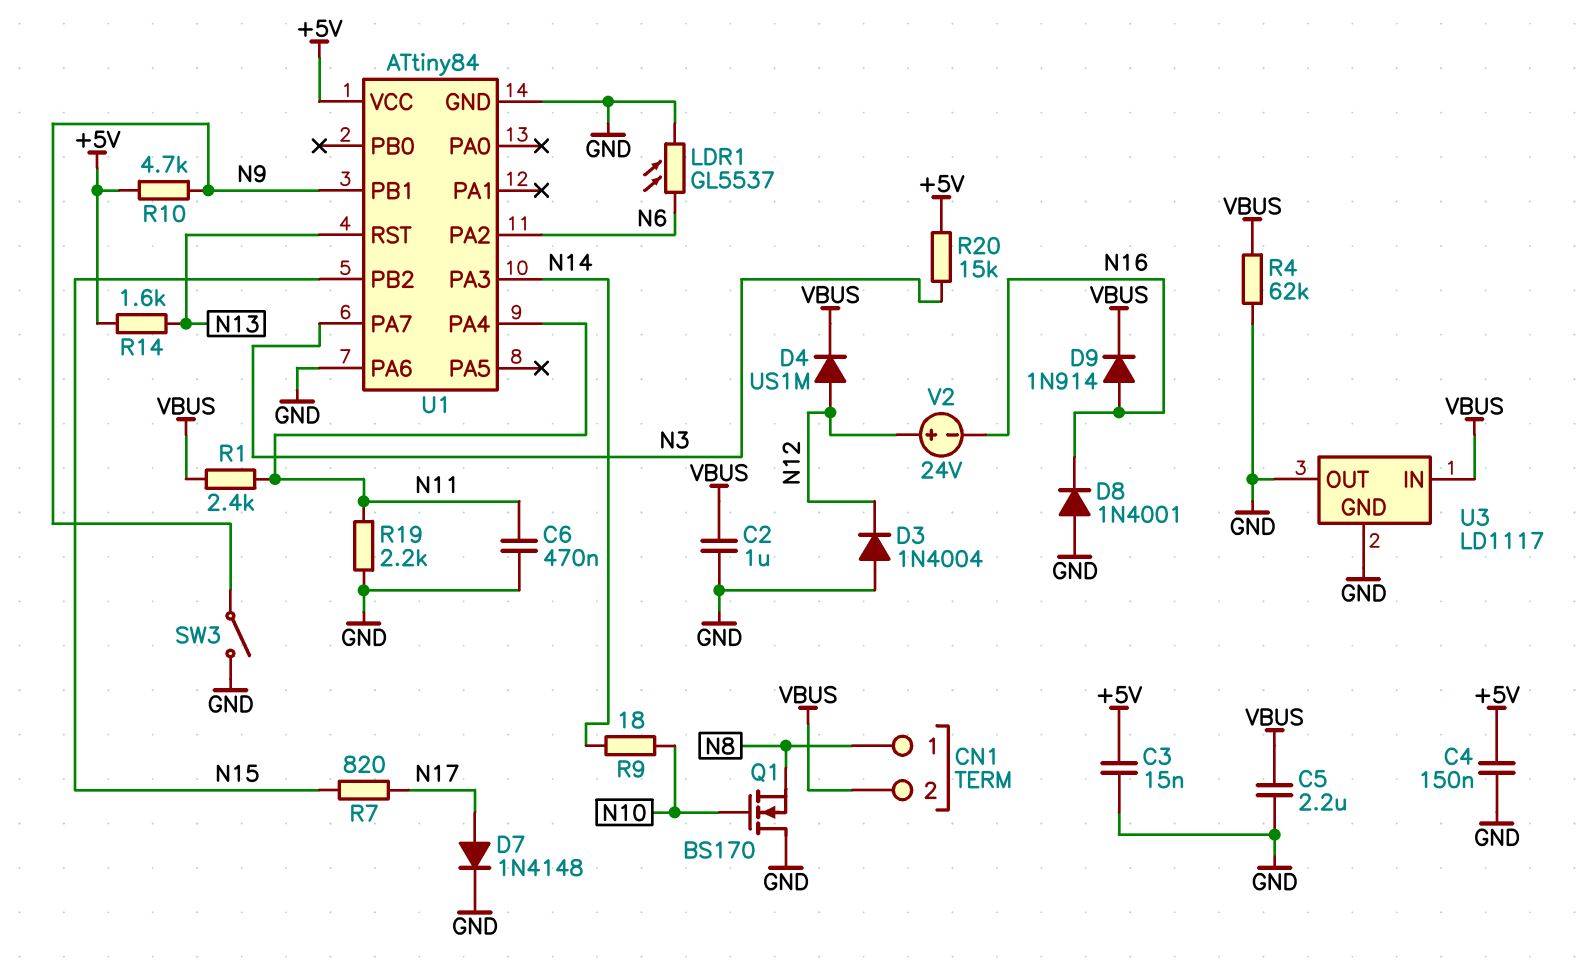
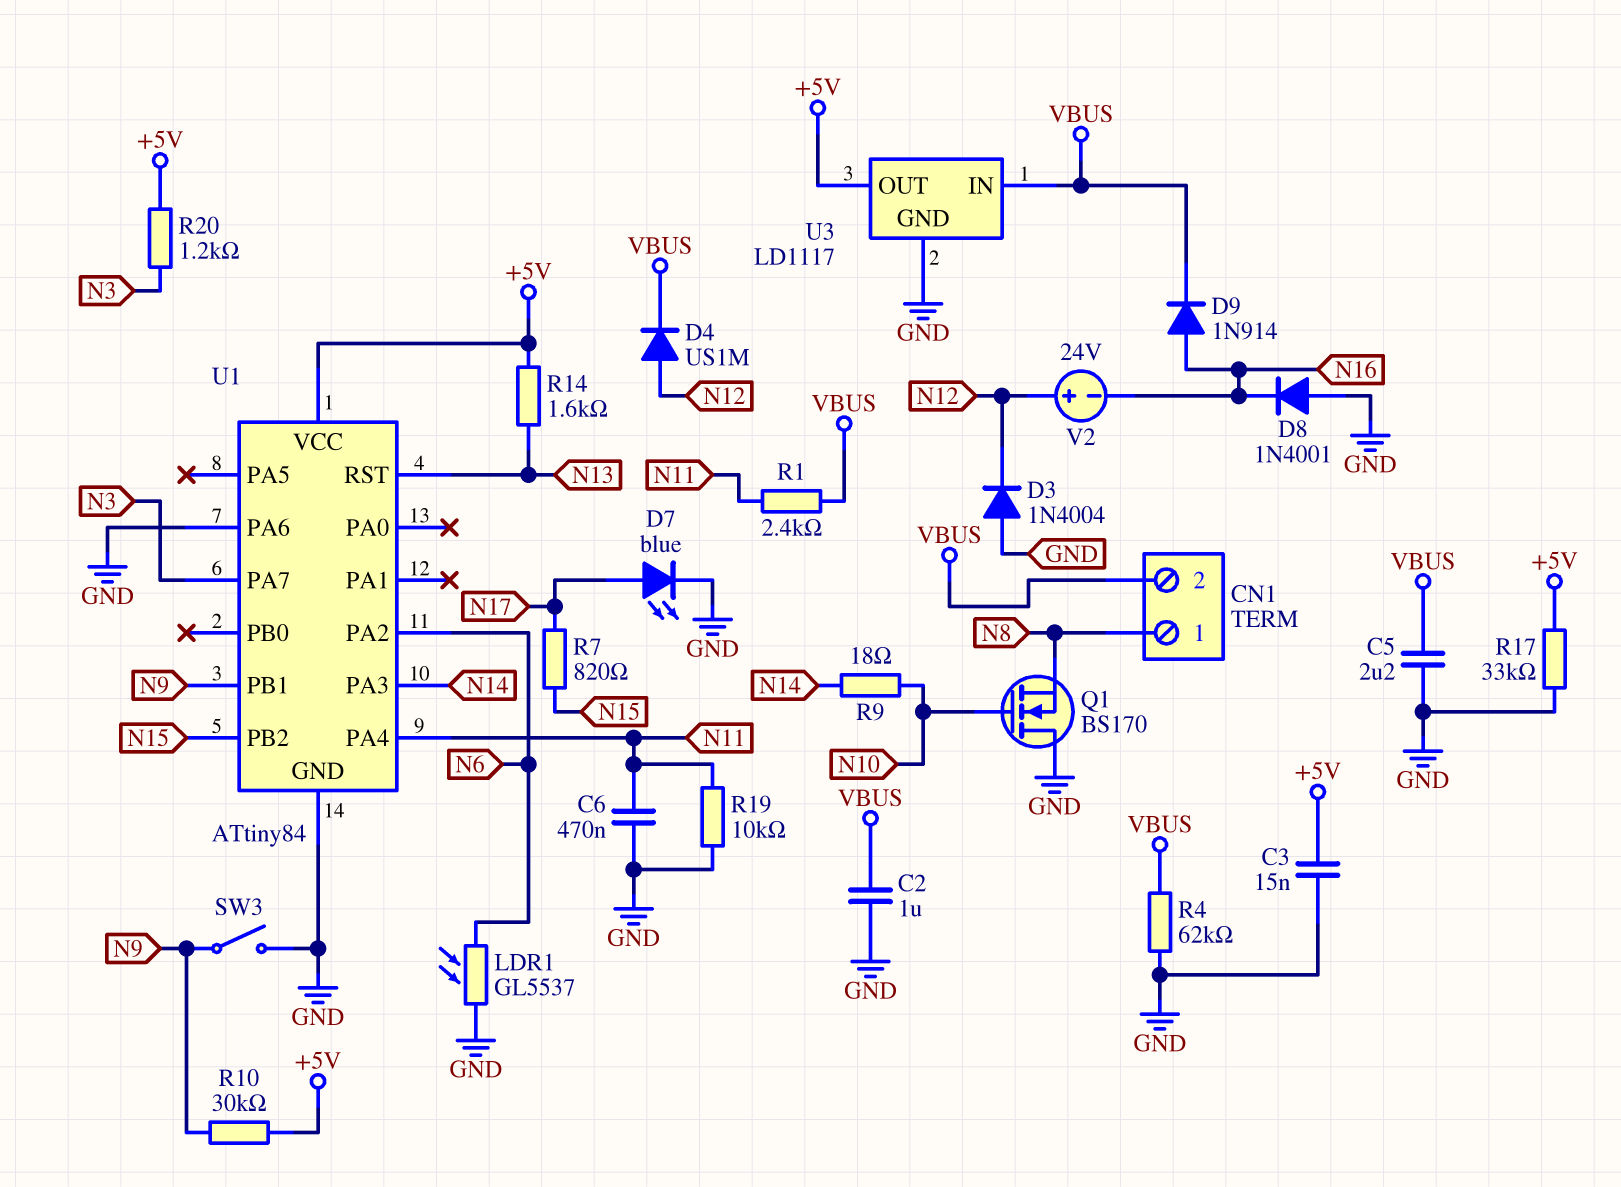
C4: 150nF (+5V, GND) -> none
D7: diode 1N4148 (A N17, K GND) -> LED blue (A N17, K GND)
R10: 4.7k (+5V, N9) -> 30k (+5V, N9)
R17: none -> 33k (+5V, GND)
R19: 2.2k (GND, N11) -> 10k (GND, N11)
R20: 15k (+5V, N3) -> 1.2k (+5V, N3)
U3 pin OUT: GND -> +5V

